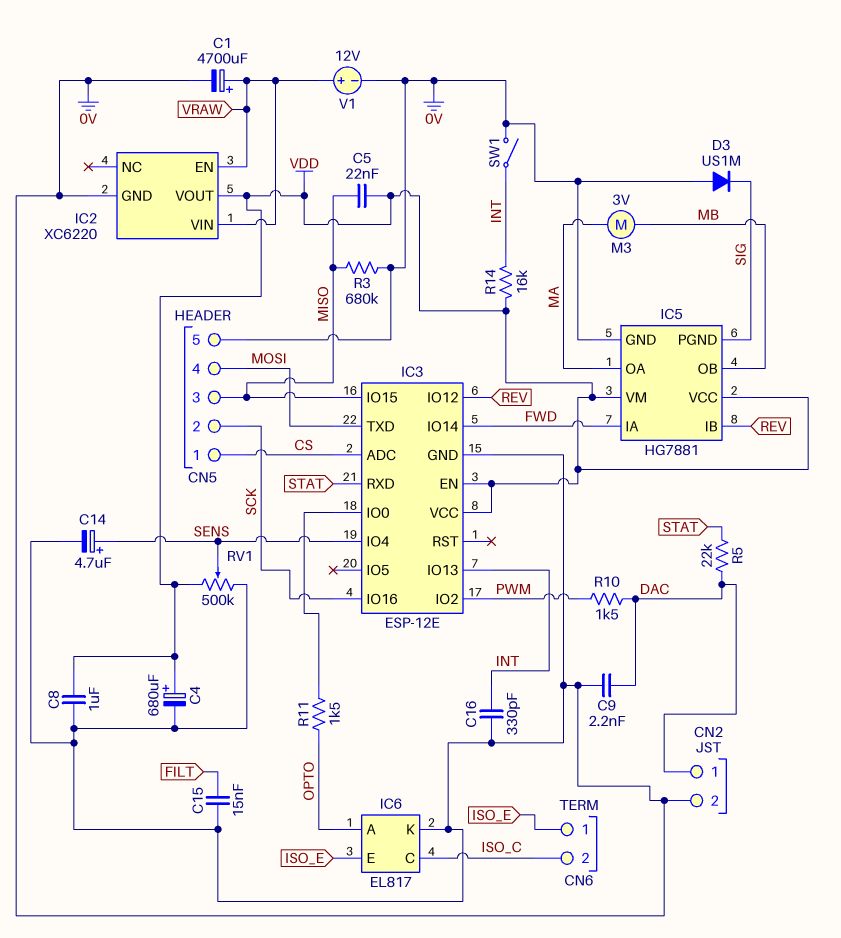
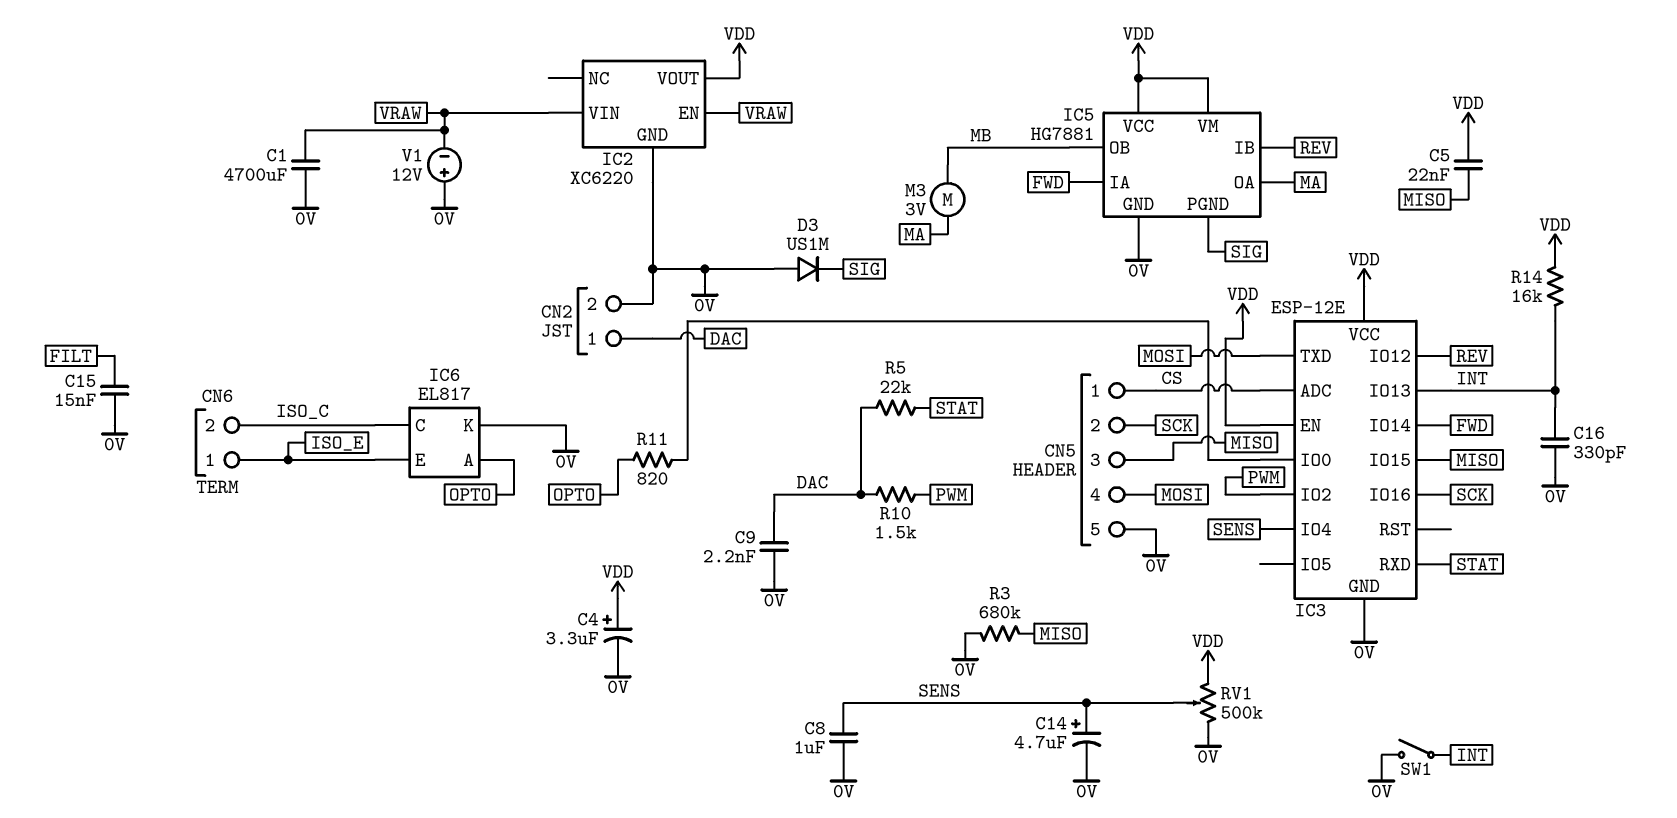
C1: 4700uF (plus VRAW, minus 0V) -> 4700uF (0V, VRAW)
C4: 680uF (plus VDD, minus 0V) -> 3.3uF (plus VDD, minus 0V)
C8: 1uF (0V, VDD) -> 1uF (0V, SENS)
R11: 1.5k (IC3/IO0, OPTO) -> 820 (IC3/IO0, OPTO)
V1: 12V (plus VRAW, minus 0V) -> 12V (plus 0V, minus VRAW)

